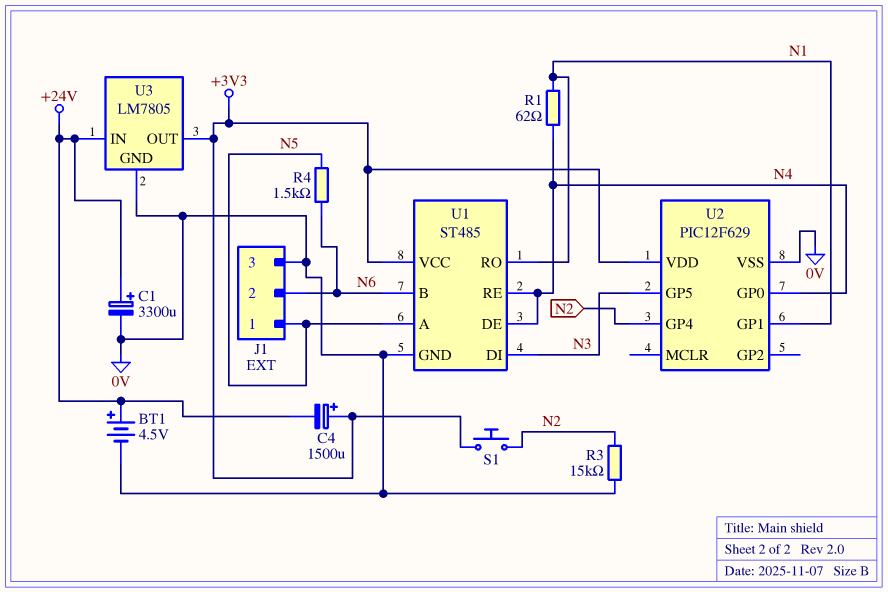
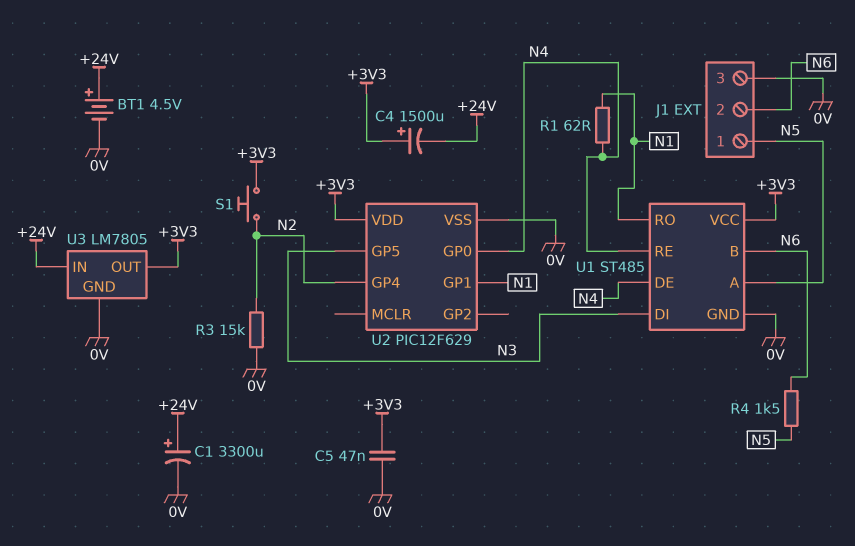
C5: none -> 47nF (+3V3, 0V)

